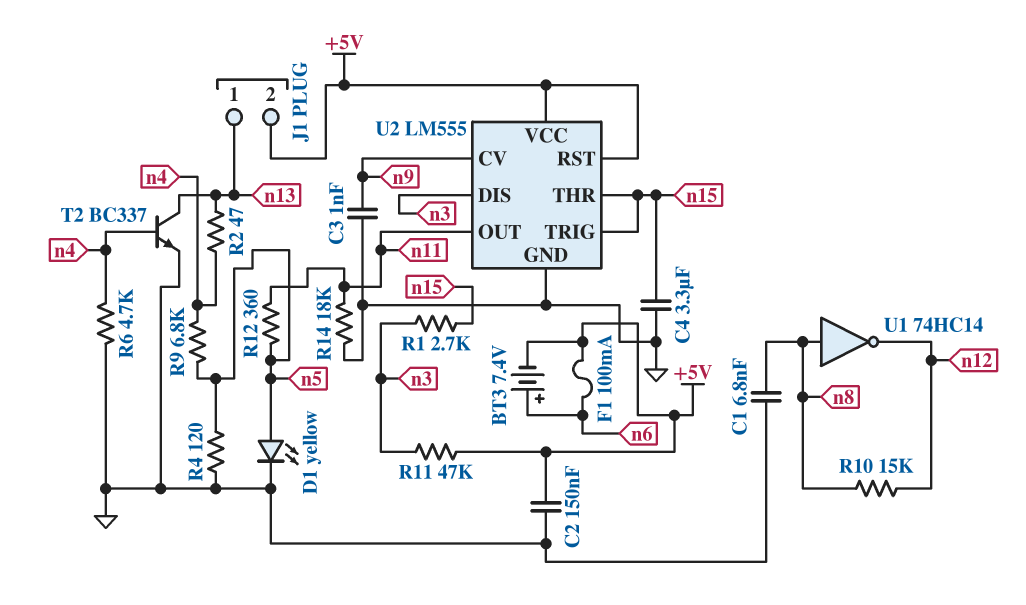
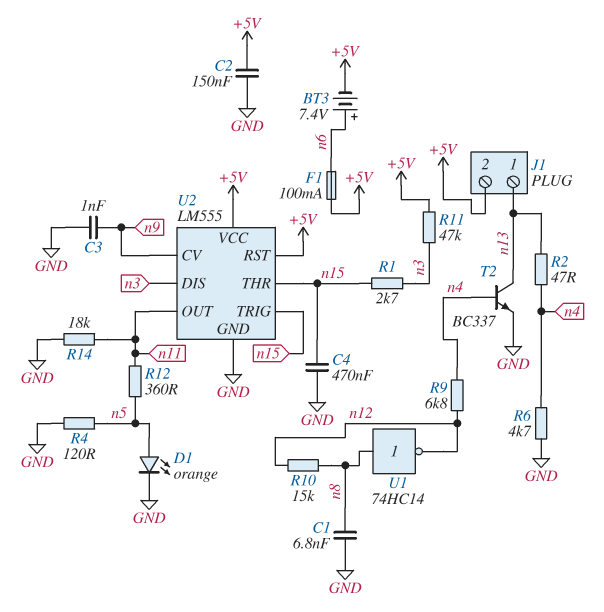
C4: 3.3uF (GND, n15) -> 470nF (GND, n15)
D1: LED yellow (A n5, K GND) -> LED orange (A n5, K GND)
R9: 6.8k (n4, n5) -> 6.8k (n4, n12)

